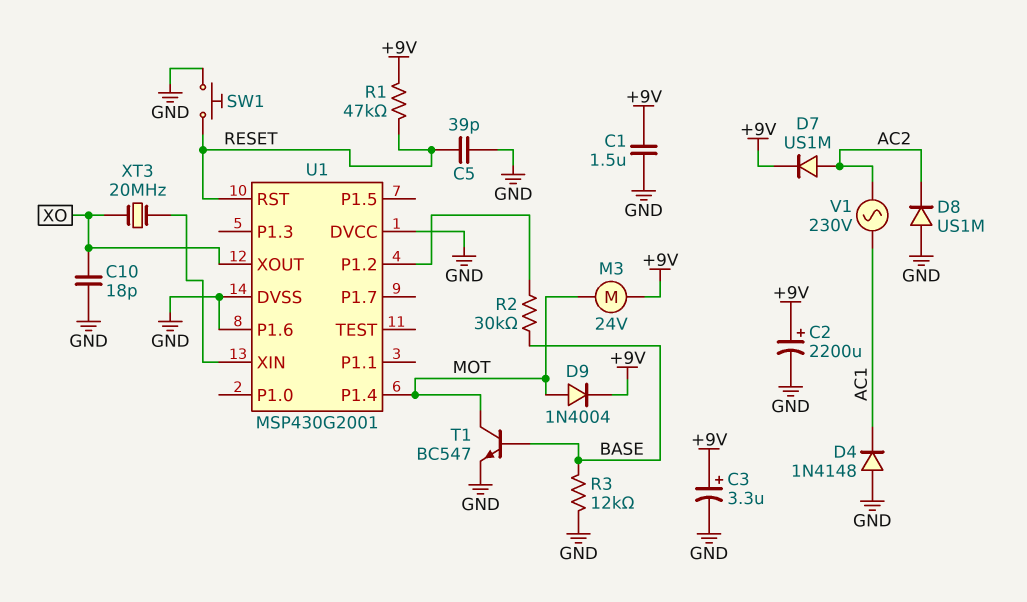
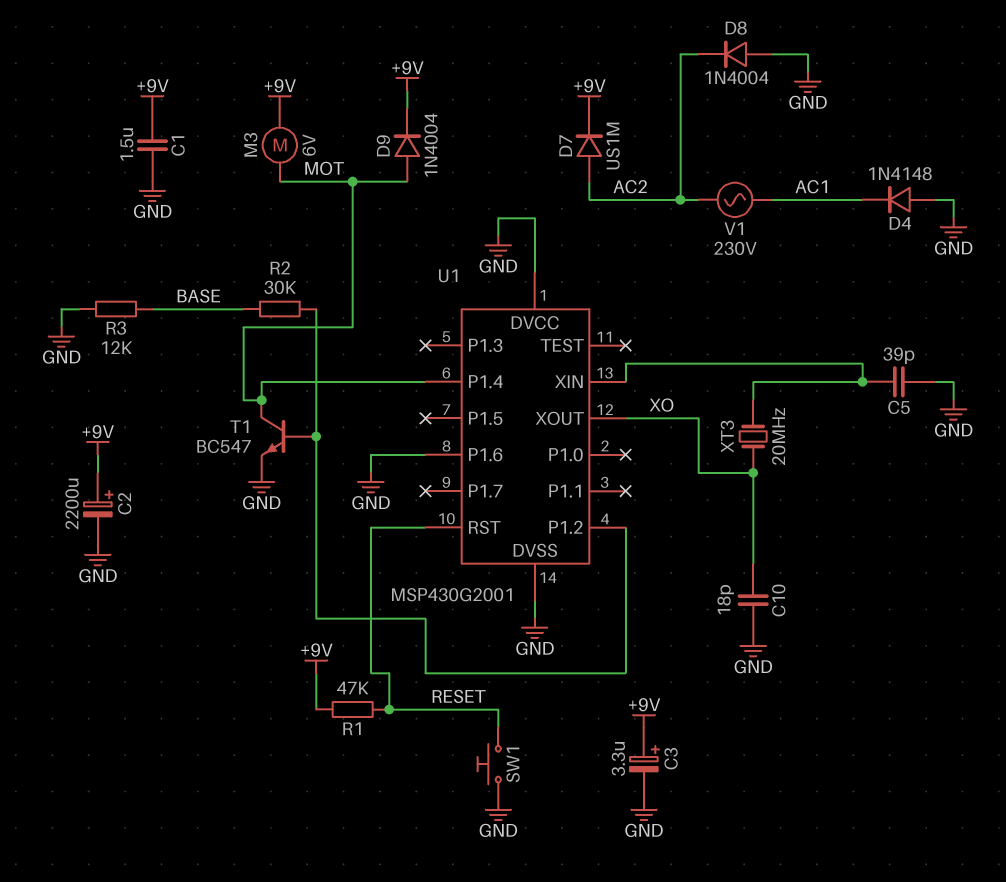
C5: 39pF (GND, RESET) -> 39pF (GND, U1/XIN)
D8: diode US1M (A GND, K AC2) -> diode 1N4004 (A GND, K AC2)
M3: motor 24V (+9V, MOT) -> motor 6V (+9V, MOT)
T1: NPN BC547 (B BASE, C MOT, E GND) -> NPN BC547 (B U1/P1.2, C MOT, E GND)

